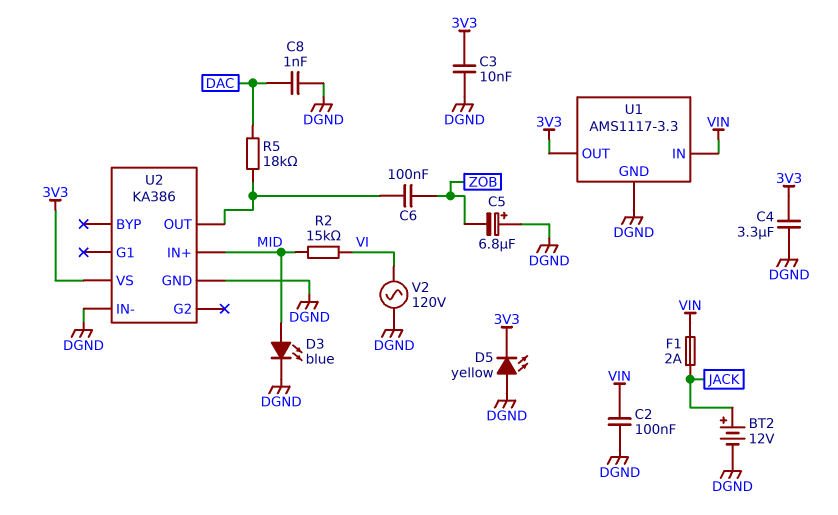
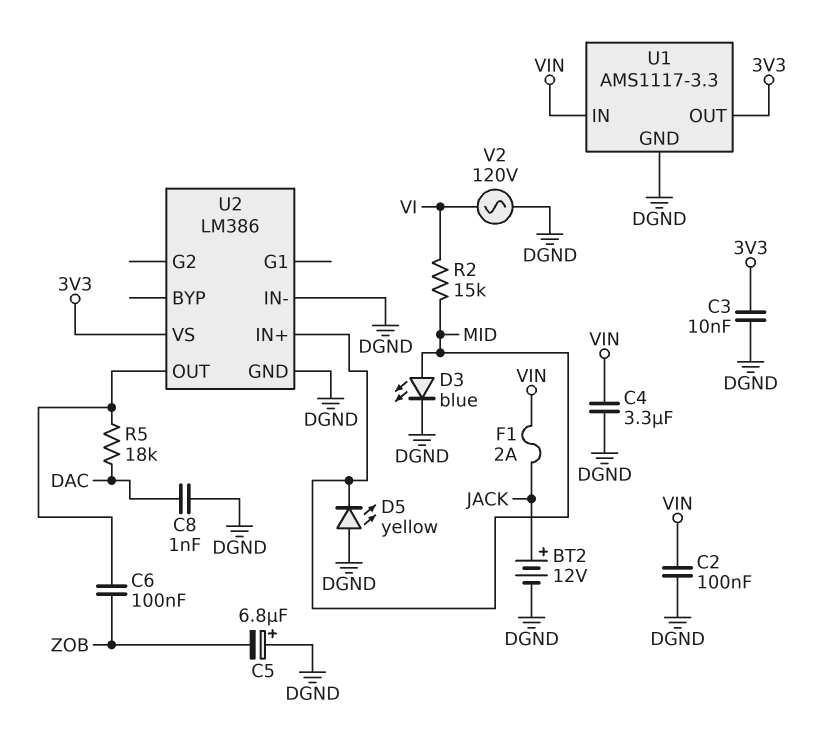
C4: 3.3uF (3V3, DGND) -> 3.3uF (DGND, VIN)
D5: LED yellow (A DGND, K 3V3) -> LED yellow (A DGND, K MID)
U2: KA386 -> LM386

